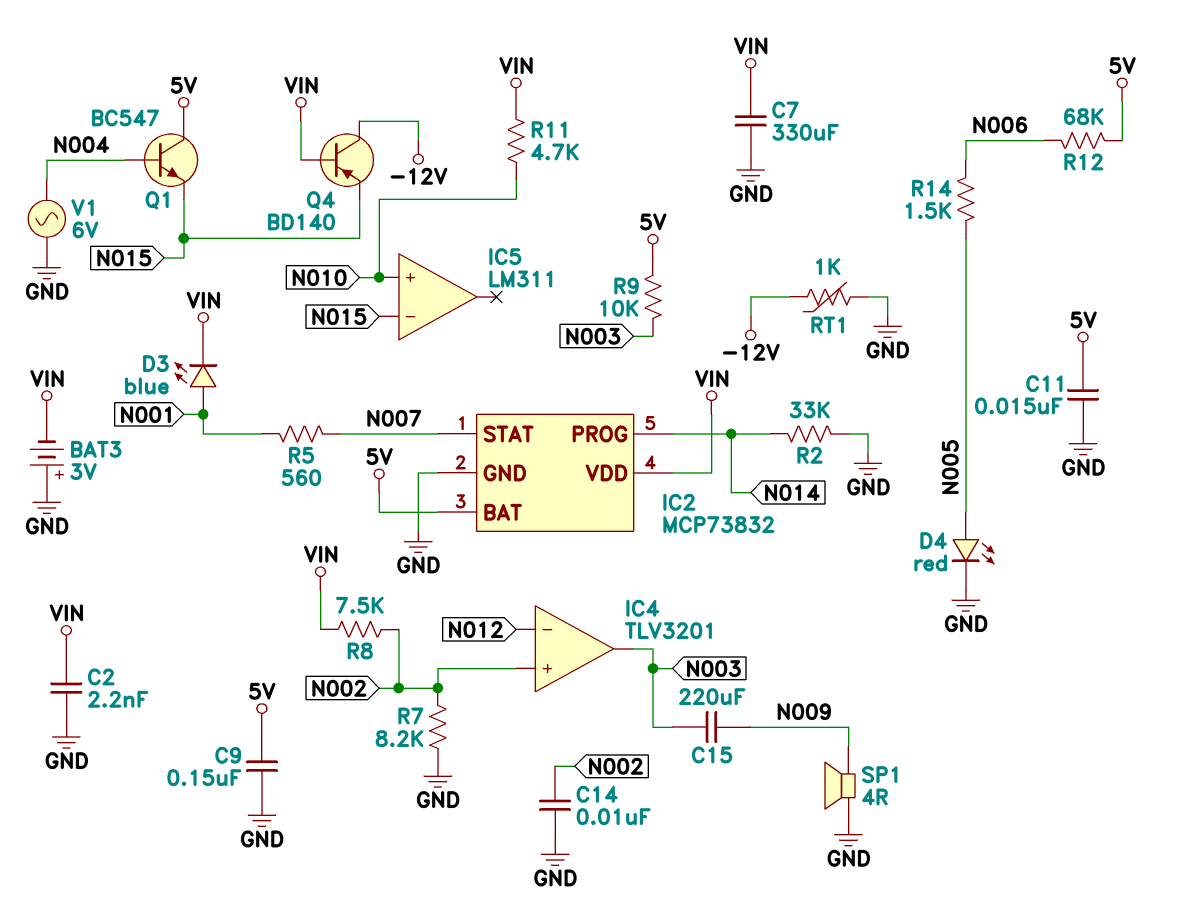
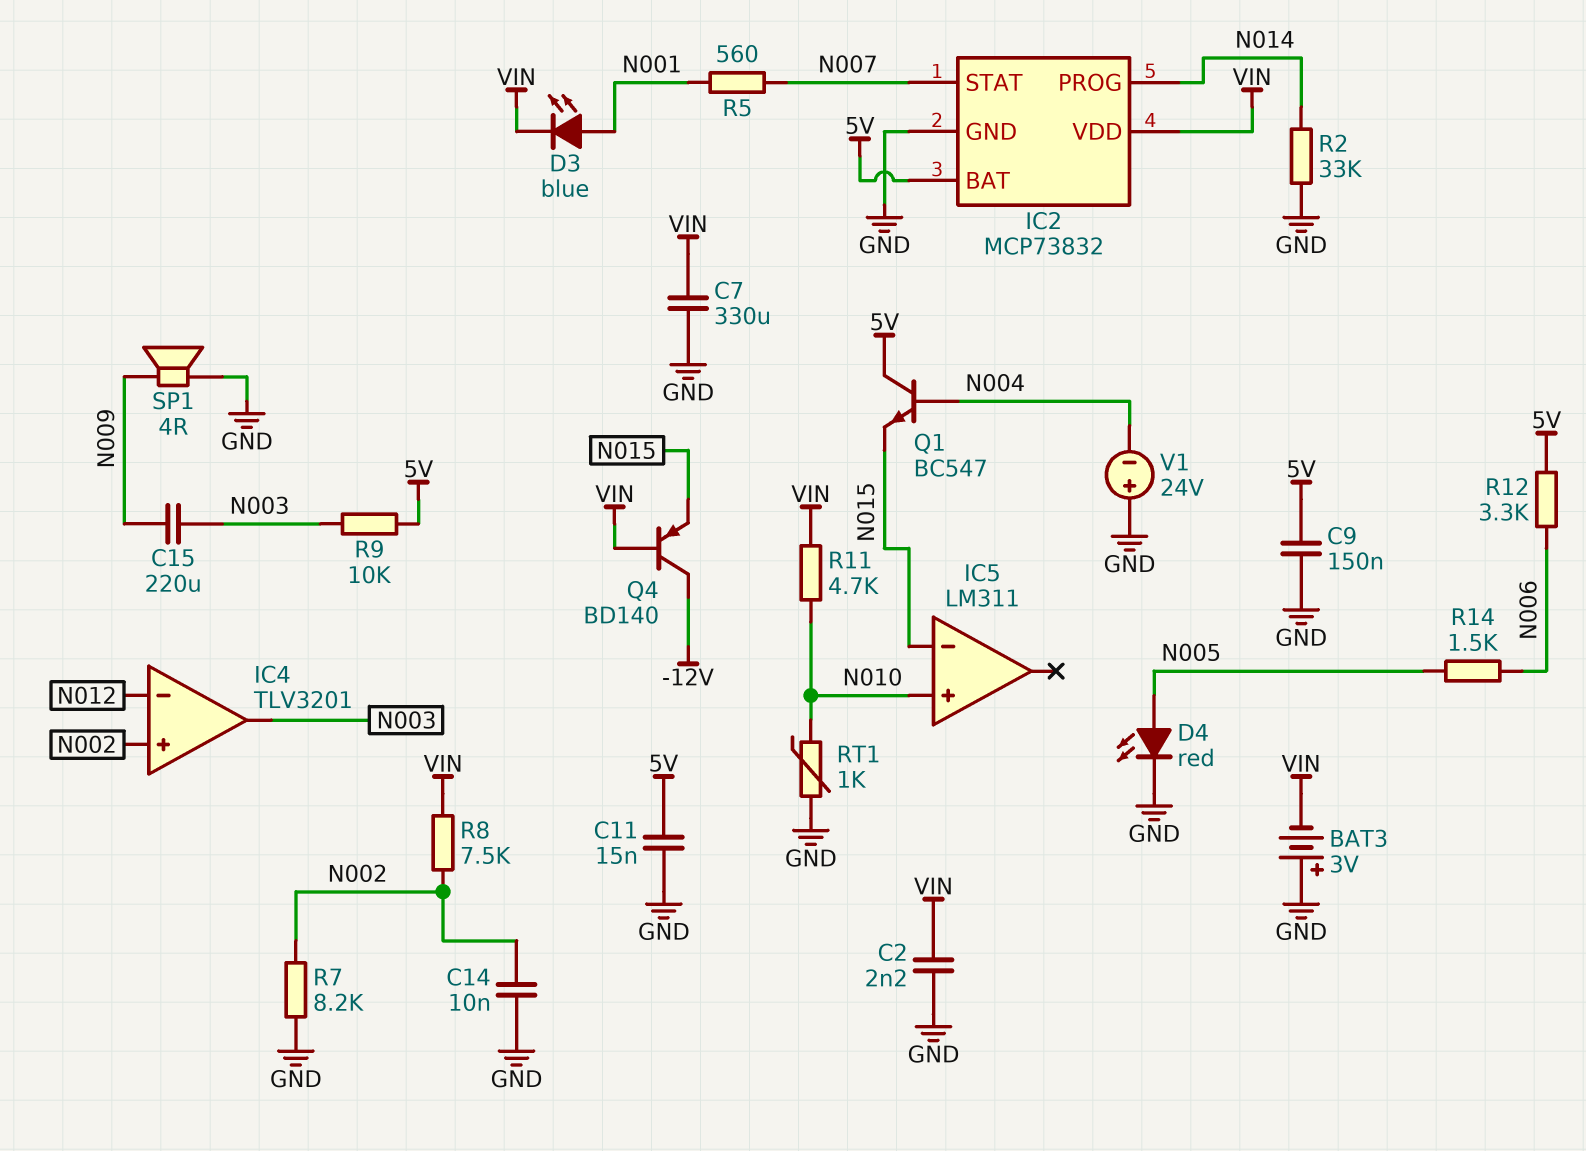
R12: 68k (5V, N006) -> 3.3k (5V, N006)
RT1: 1k (-12V, GND) -> 1k (GND, N010)
V1: AC 6V (GND, N004) -> 24V (plus GND, minus N004)

